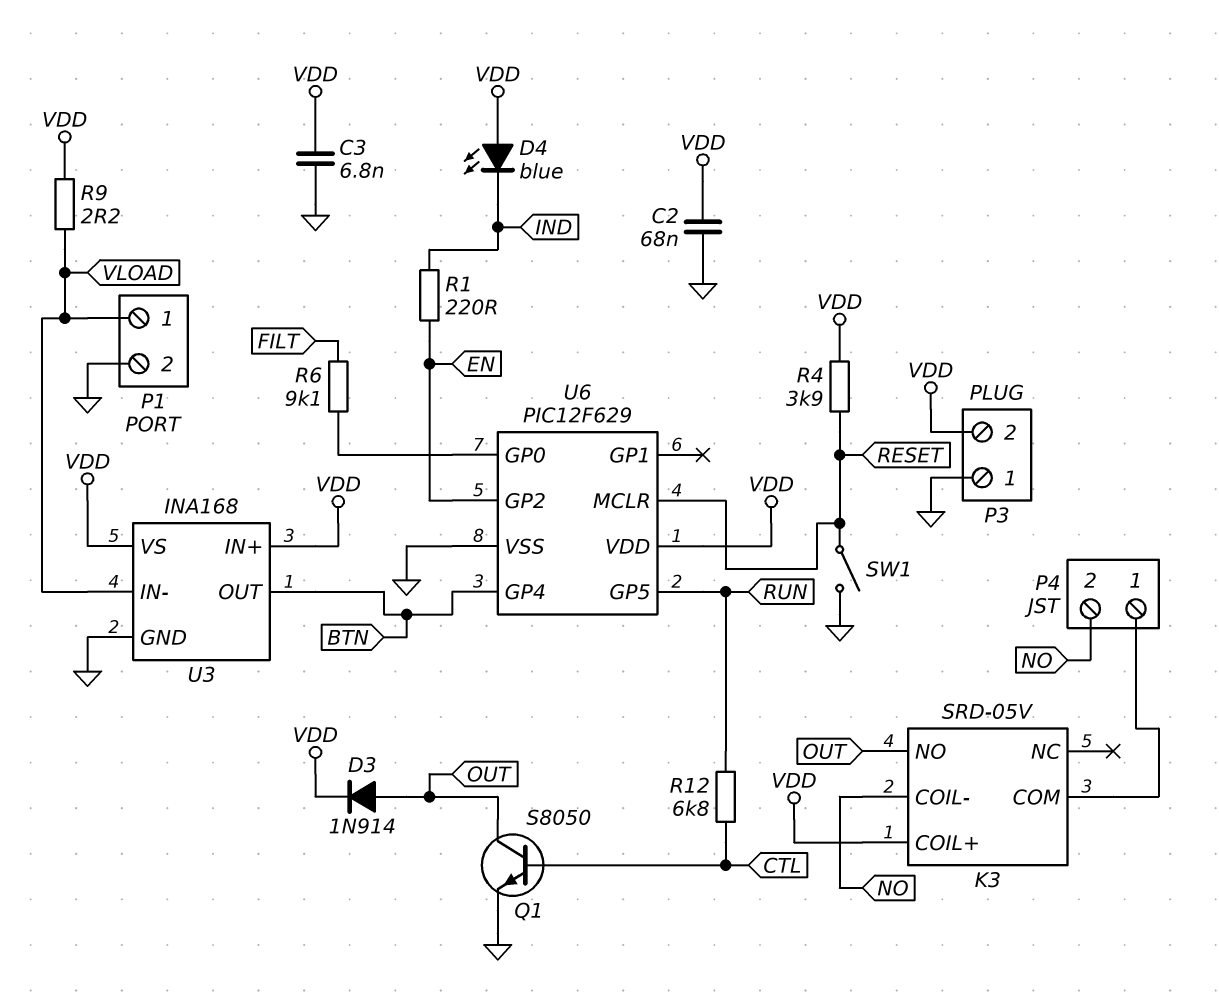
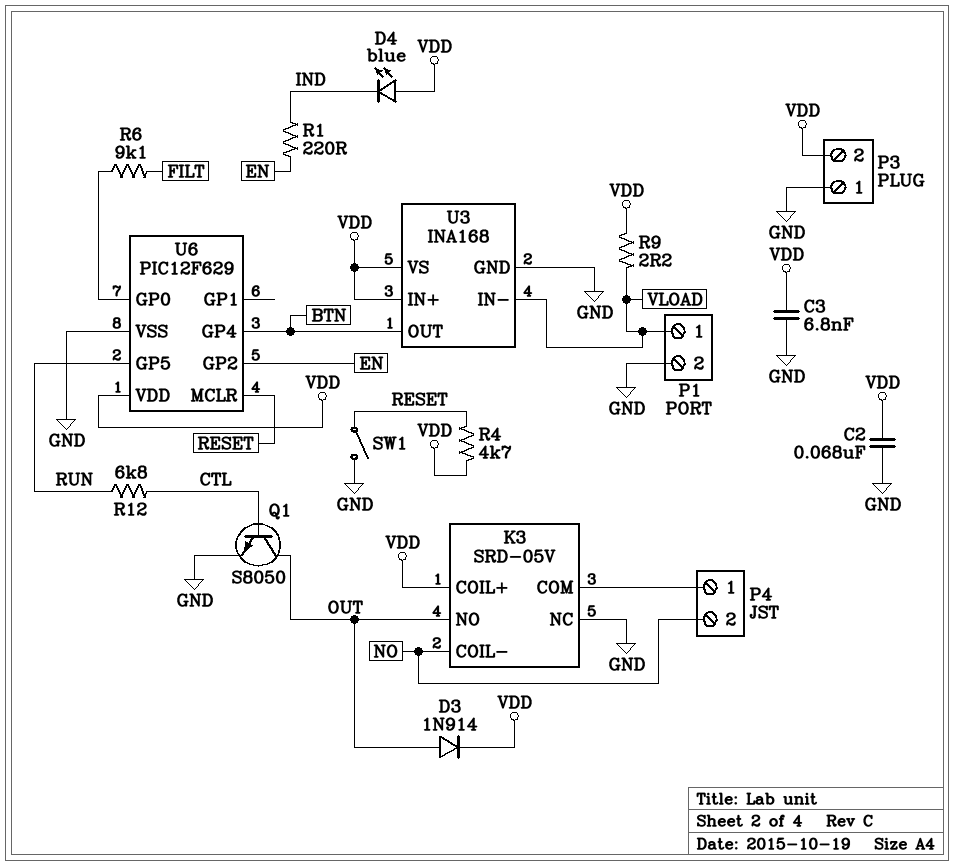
K3 pin NC: none -> GND
R4: 3.9k (RESET, VDD) -> 4.7k (RESET, VDD)

